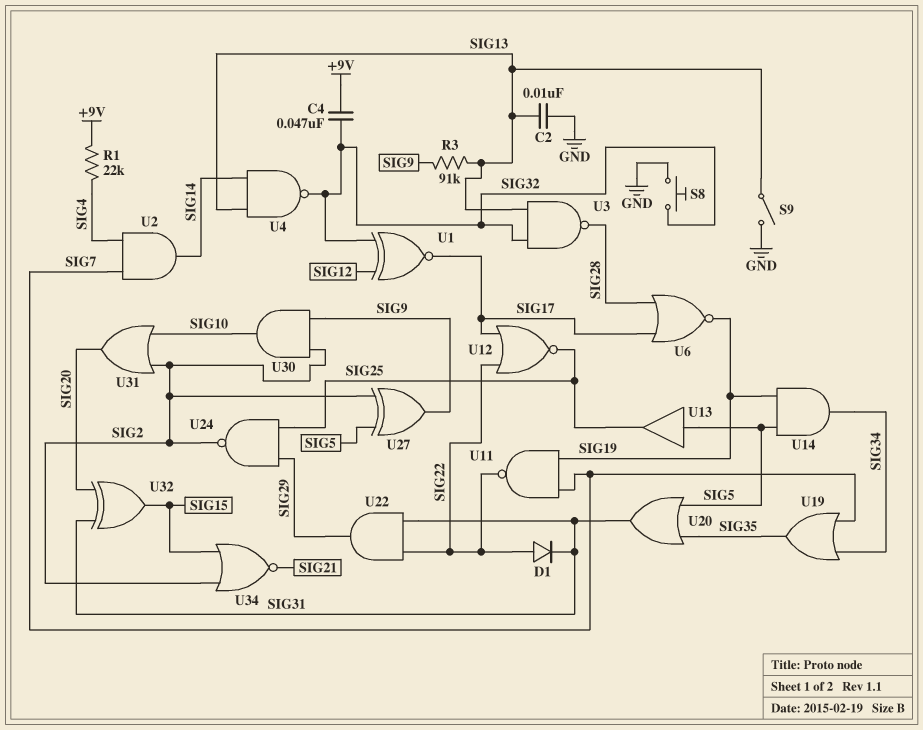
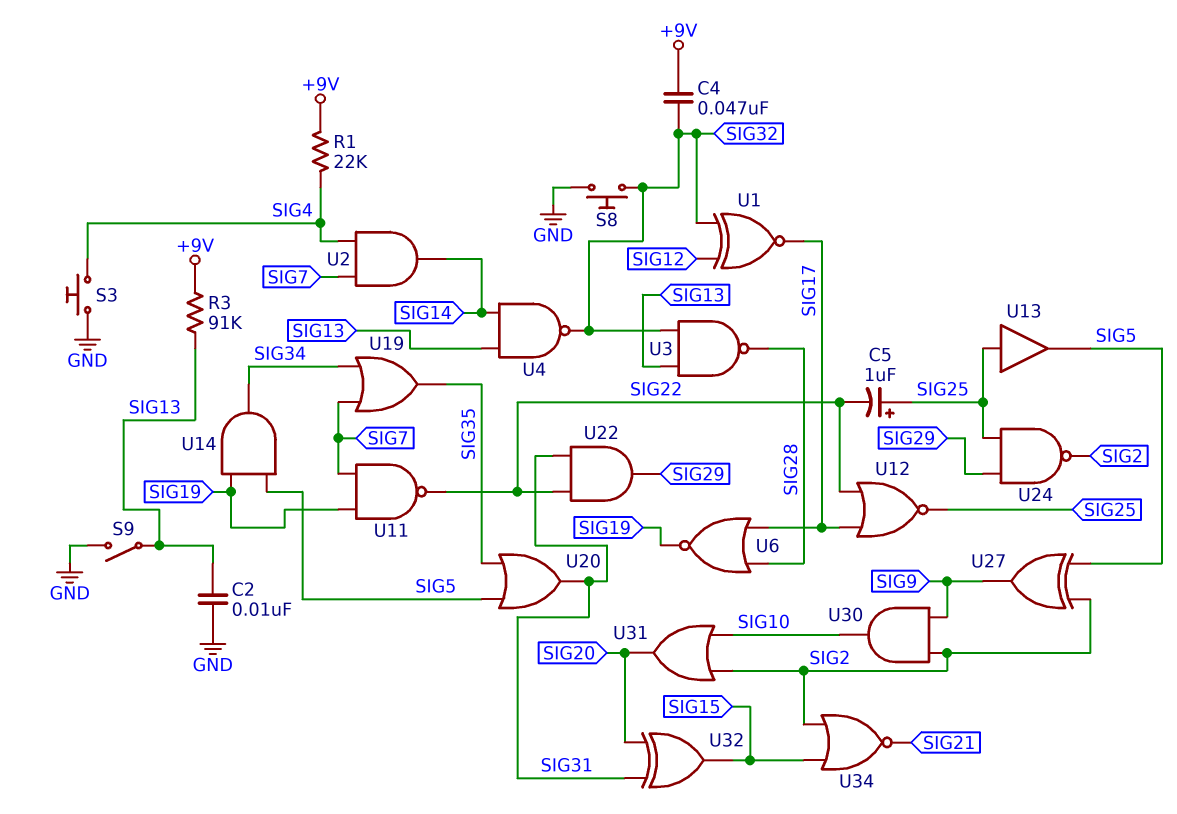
C5: none -> 1uF (plus SIG25, minus SIG22)
D1: diode (A SIG22, K SIG31) -> none
R3: 91k (SIG9, SIG13) -> 91k (+9V, SIG13)
S3: none -> button (GND, SIG4)
U13: buffer (in SIG5, out SIG25) -> buffer (in SIG25, out SIG5)

